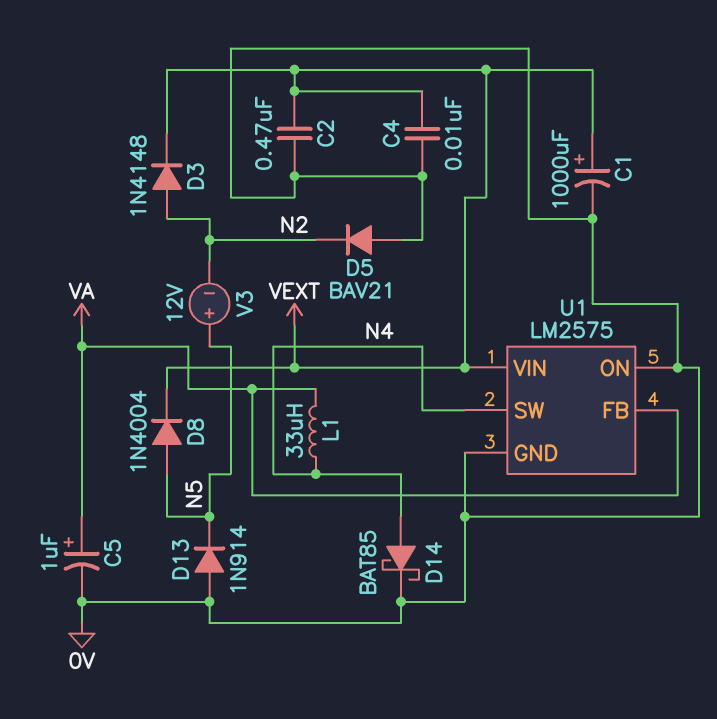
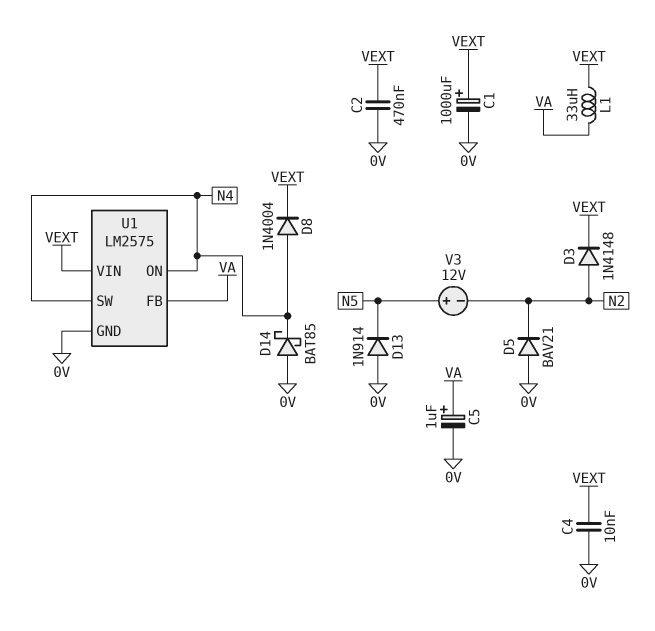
D8: diode 1N4004 (A N5, K VEXT) -> diode 1N4004 (A N4, K VEXT)
D14: schottky BAT85 (A N4, K 0V) -> schottky BAT85 (A 0V, K N4)
L1: 33uH (N4, VA) -> 33uH (VA, VEXT)
U1 pin ON: 0V -> N4

